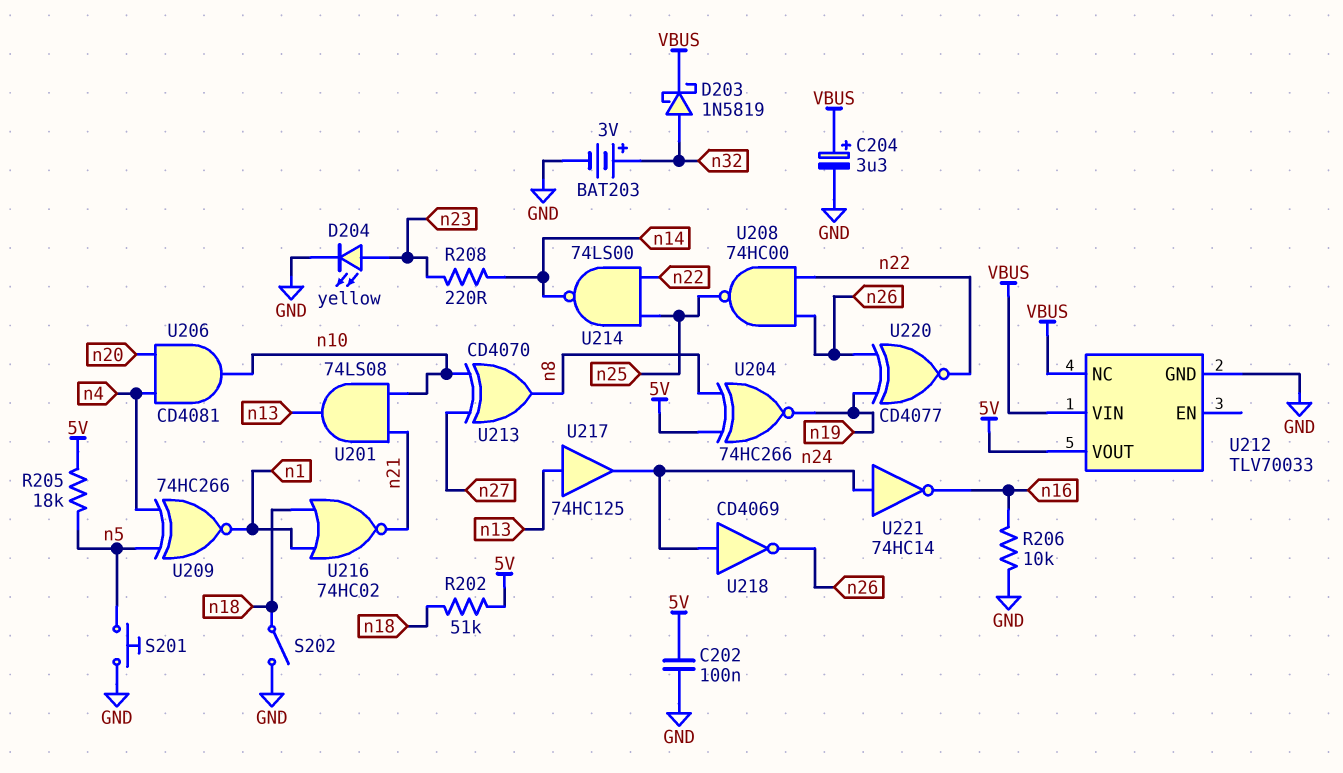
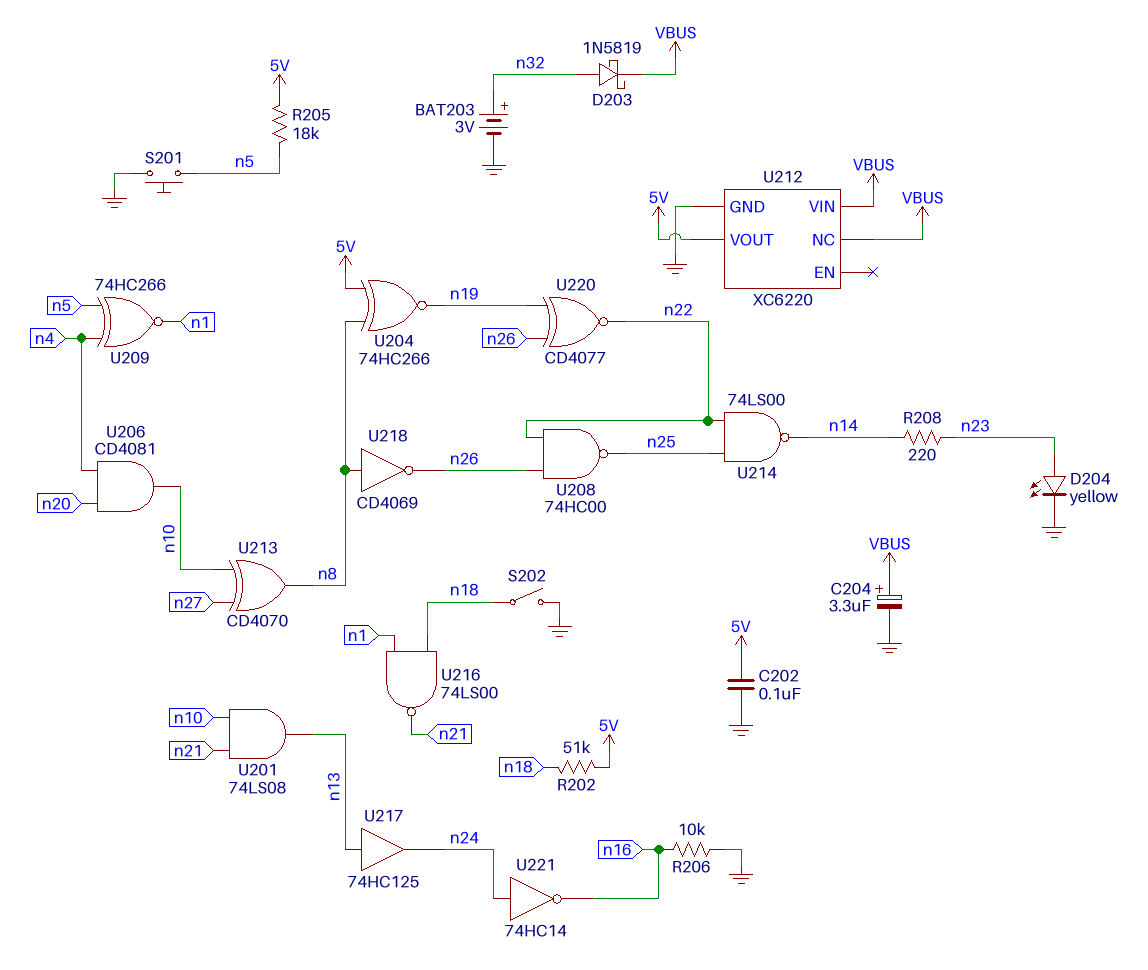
U212: TLV70033 -> XC6220
U216: NOR 74HC02 (in n1, in n18, out n21) -> NAND 74LS00 (in n1, in n18, out n21)
U218: NOT CD4069 (in n24, out n26) -> NOT CD4069 (in n8, out n26)

